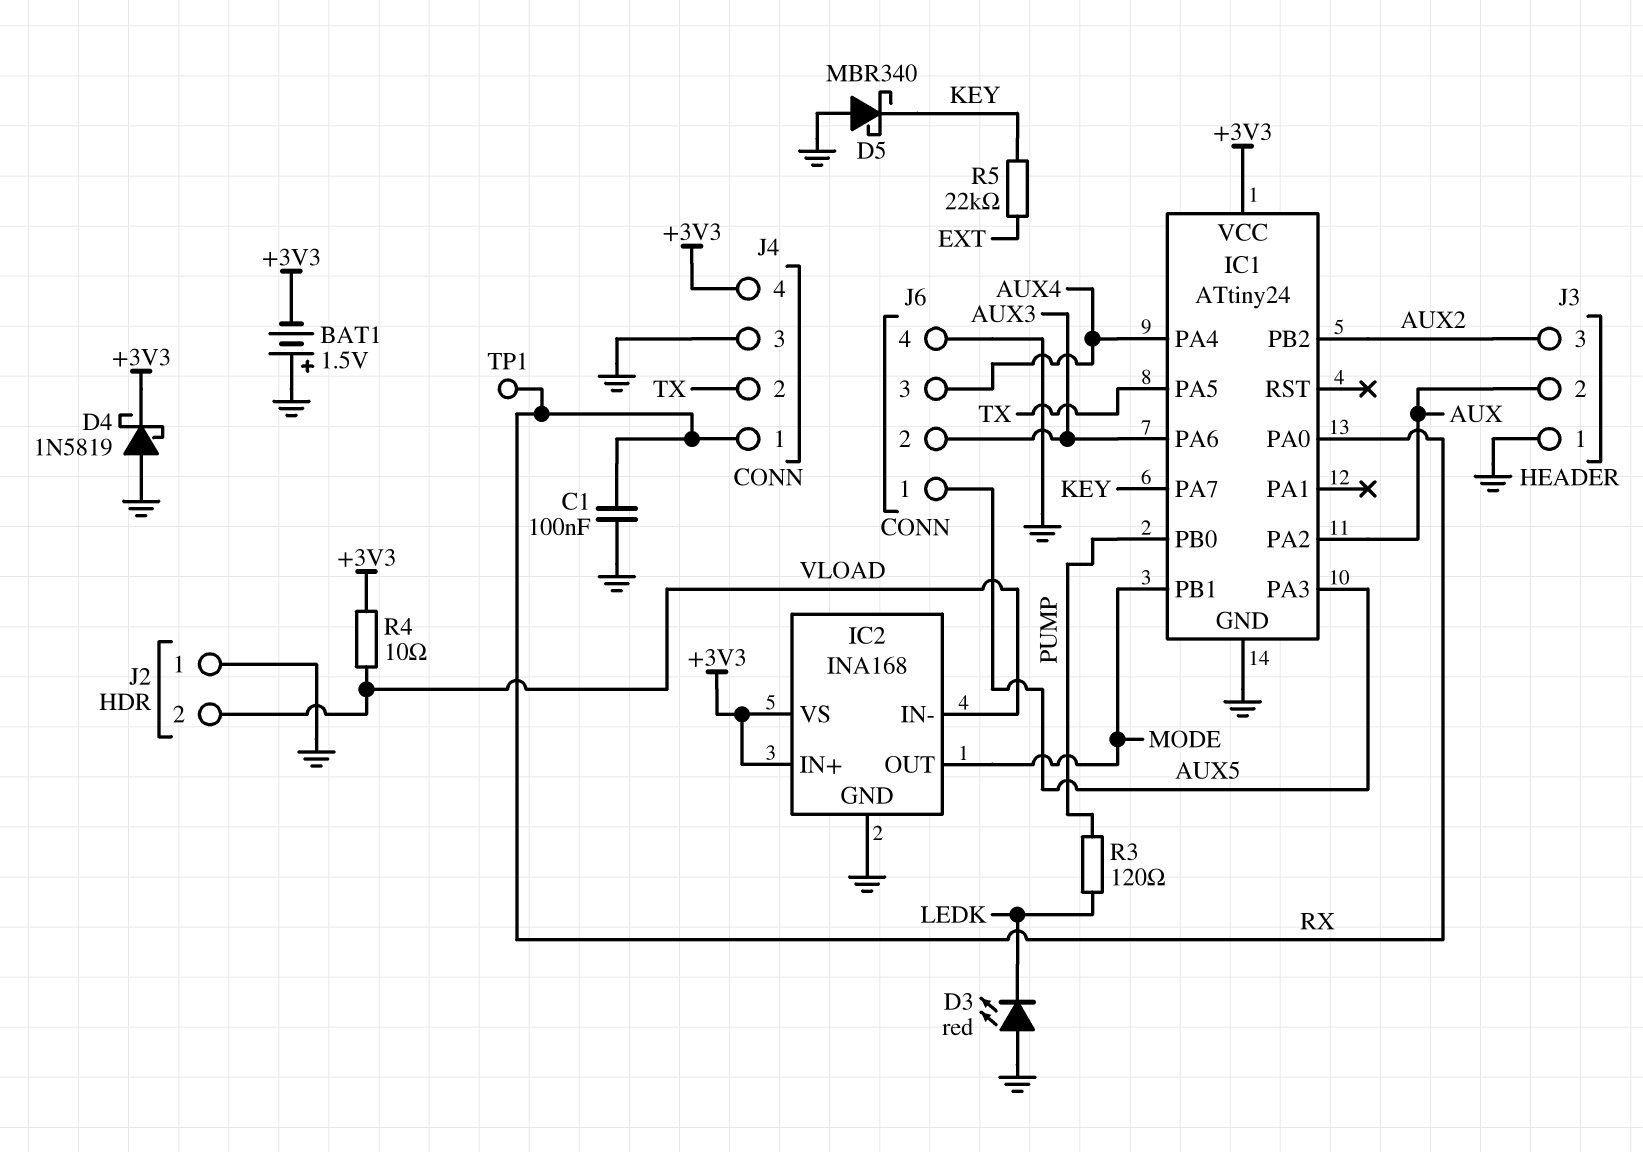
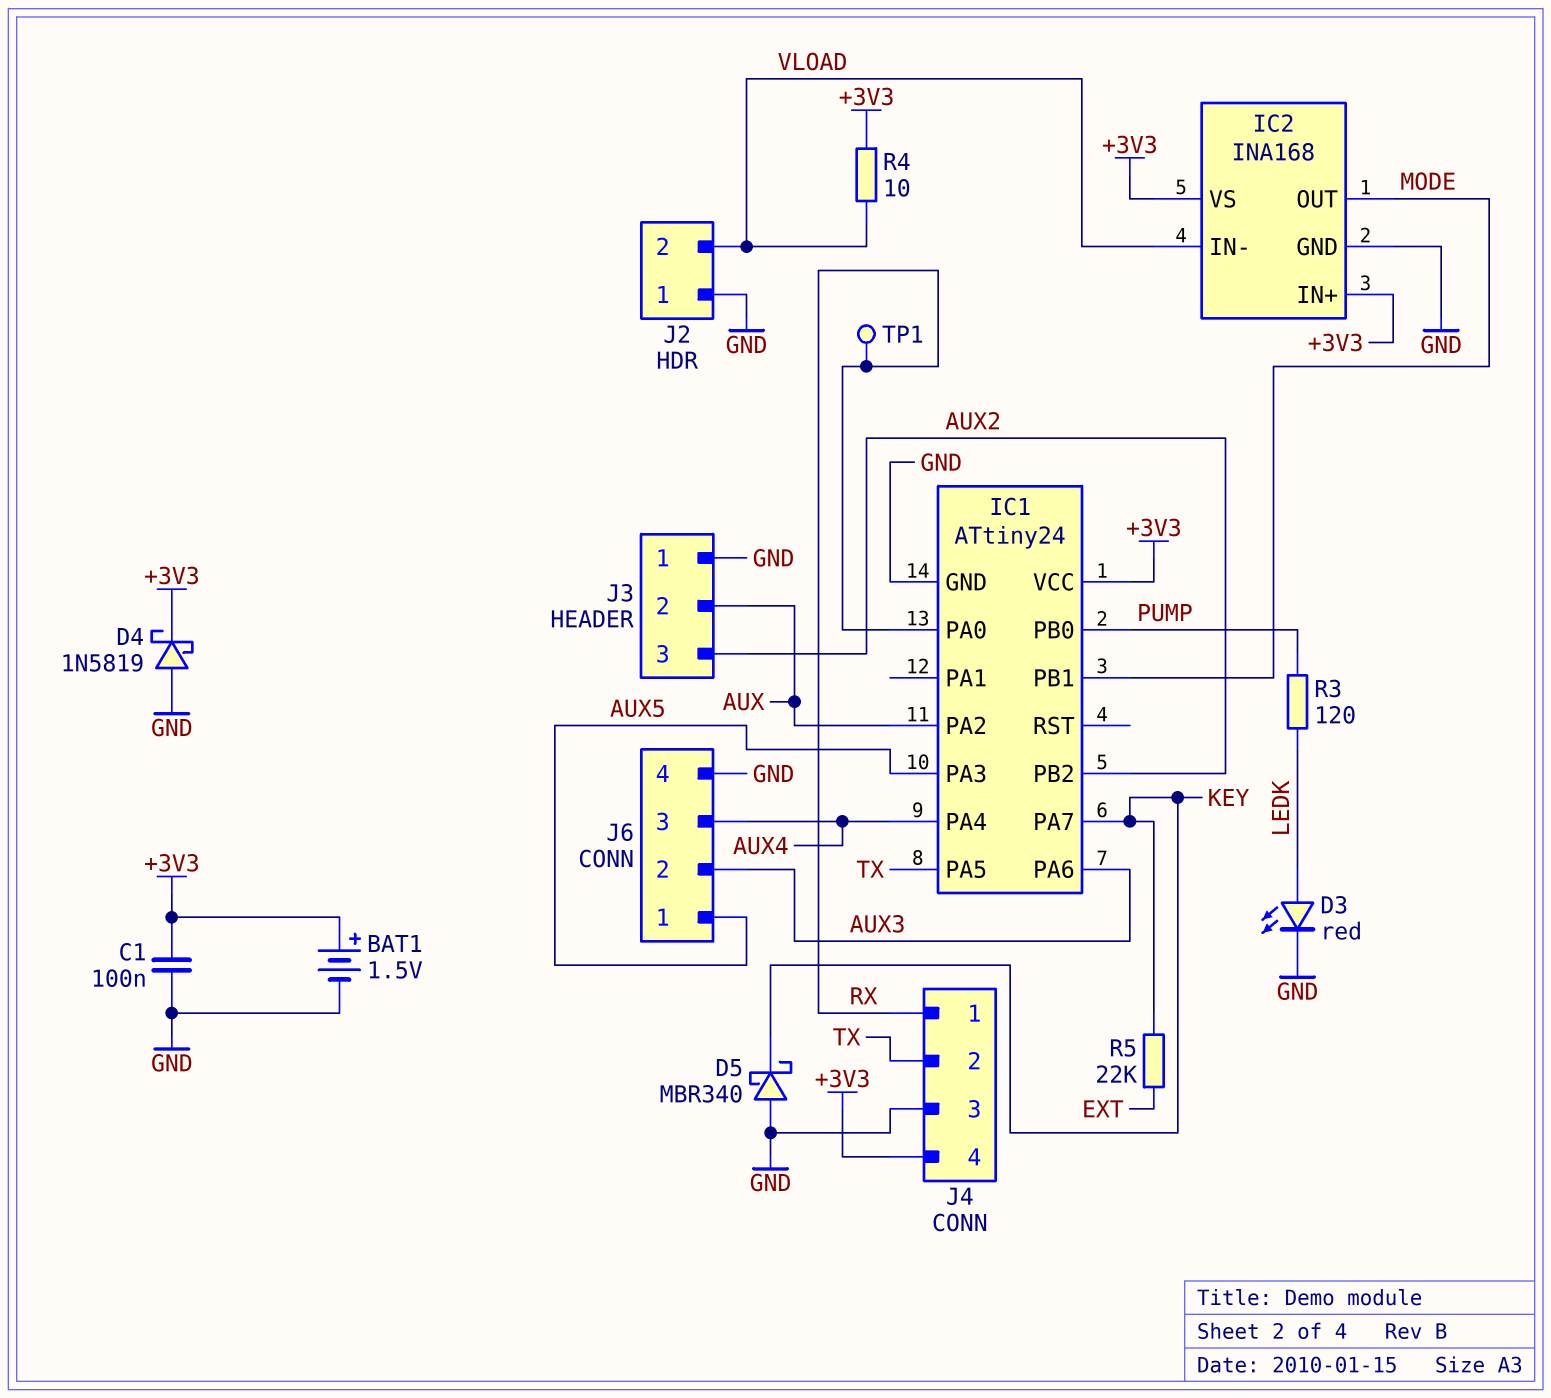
BAT1: 1.5V (plus GND, minus +3V3) -> 1.5V (plus +3V3, minus GND)
C1: 100nF (GND, RX) -> 100nF (+3V3, GND)
D3: LED red (A GND, K LEDK) -> LED red (A LEDK, K GND)

